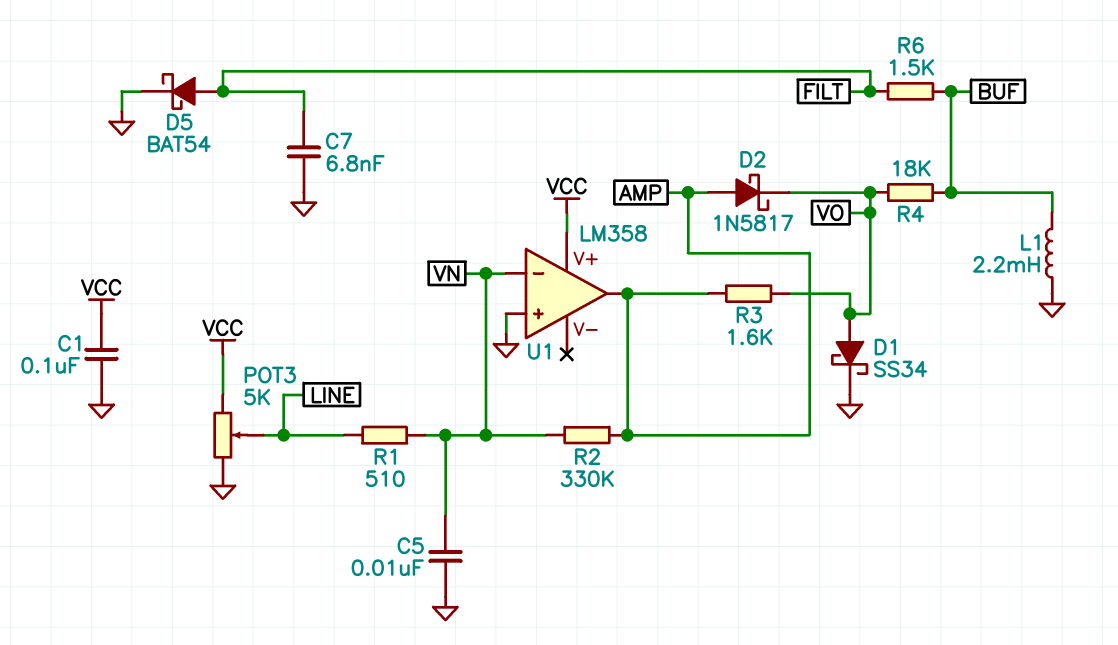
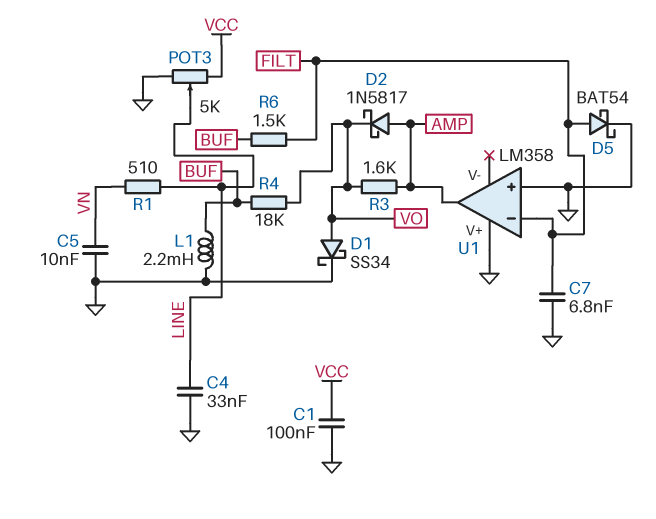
C4: none -> 33nF (GND, LINE)
R2: 330k (AMP, VN) -> none
U1 pin V+: VCC -> GND
U1 pin in-: VN -> FILT

